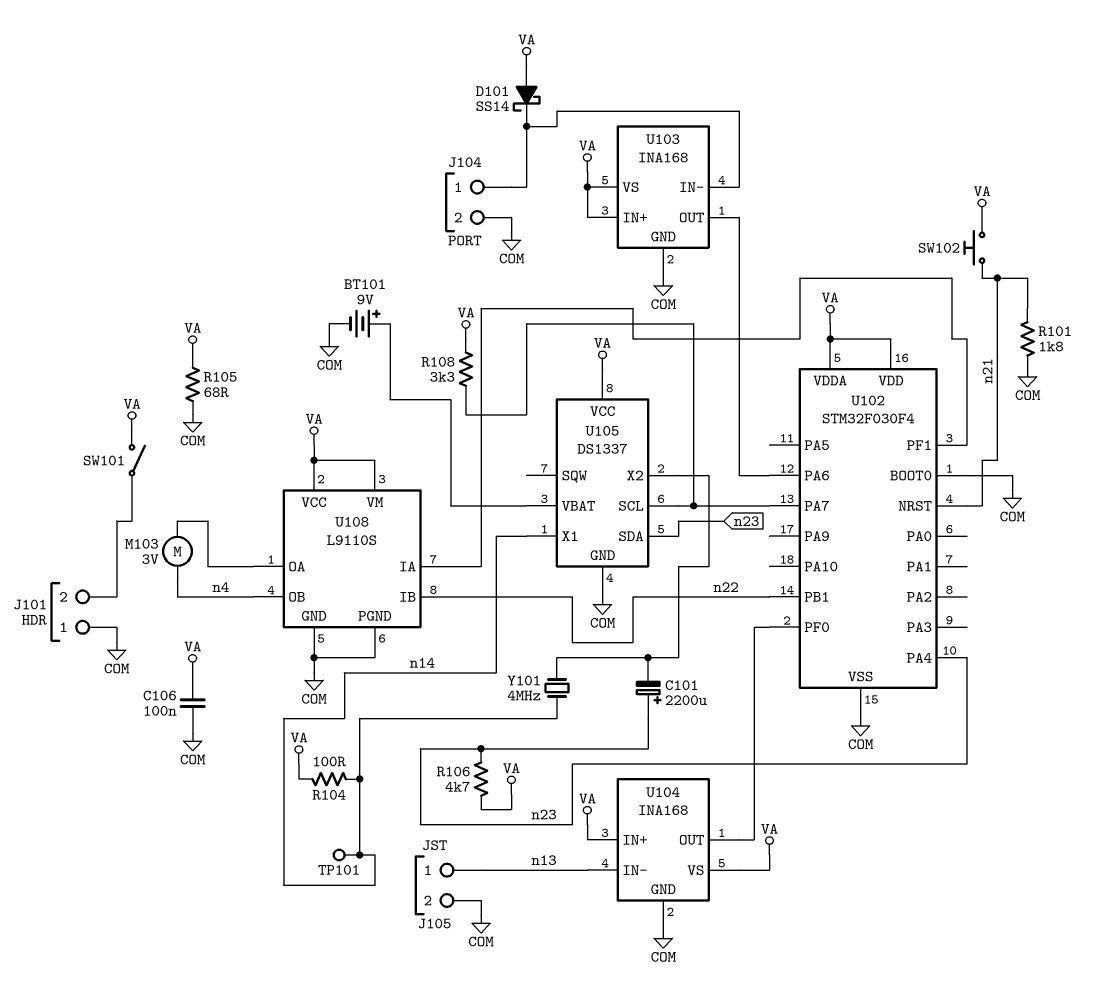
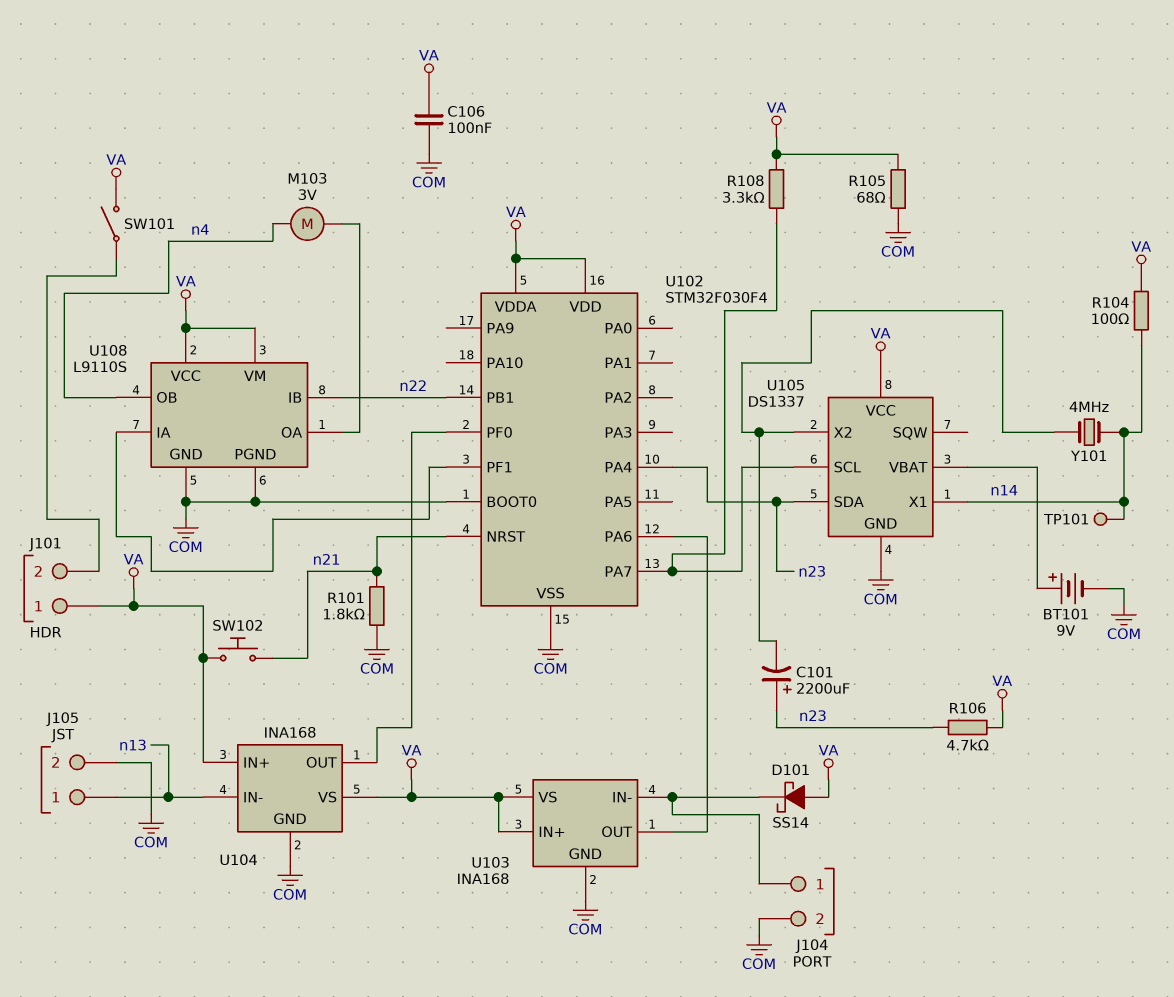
J101 pin 1: COM -> VA

